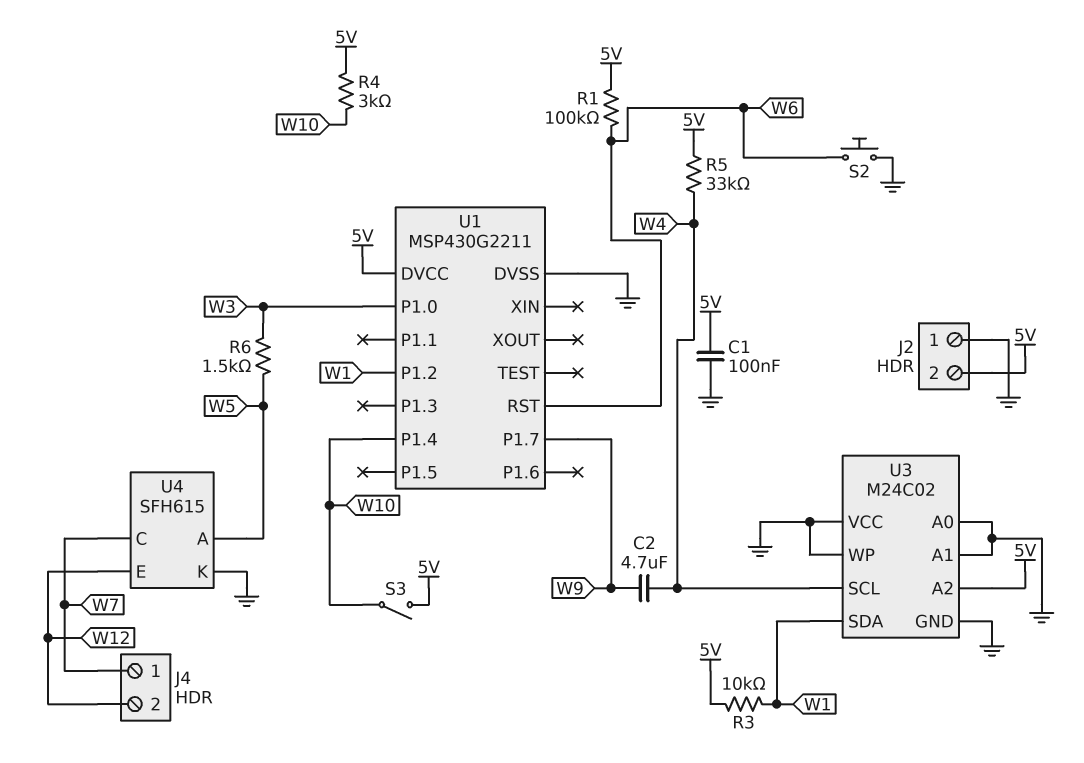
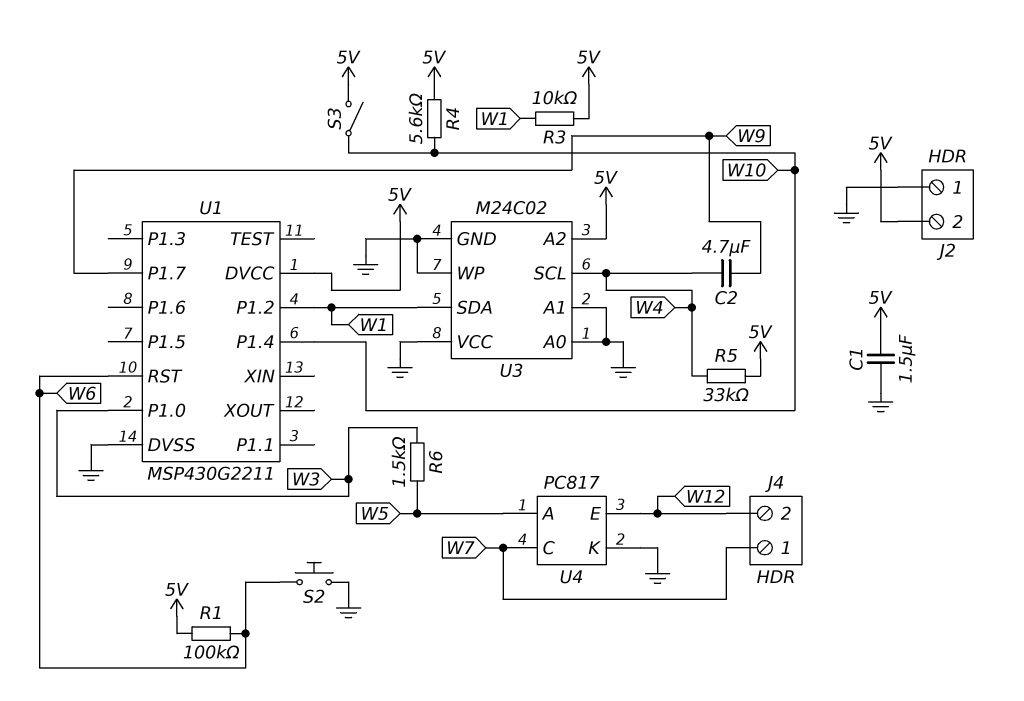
C1: 100nF (5V, GND) -> 1.5uF (5V, GND)
R4: 3k (5V, W10) -> 5.6k (5V, W10)
U4: SFH615 -> PC817

